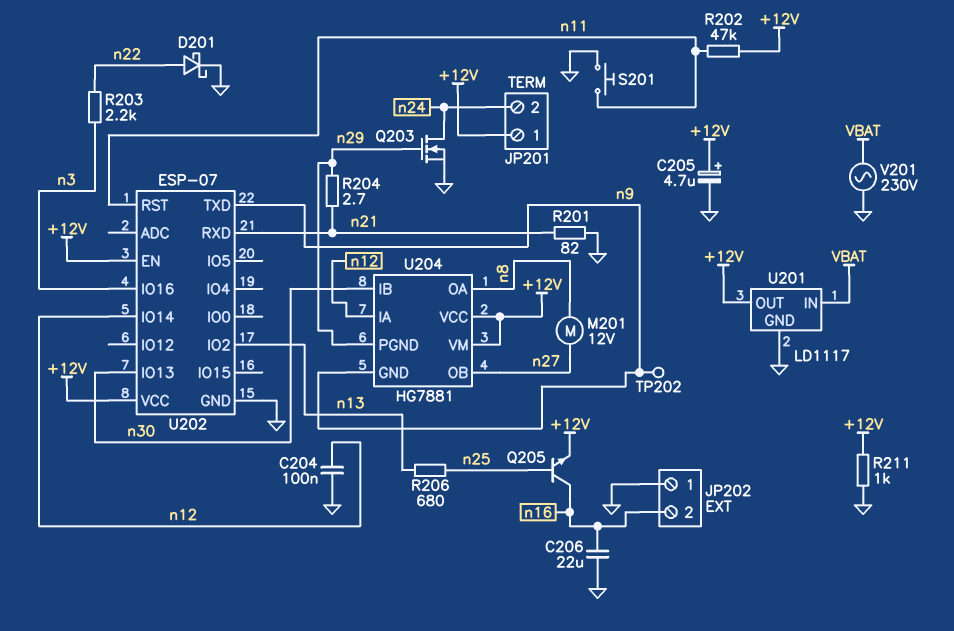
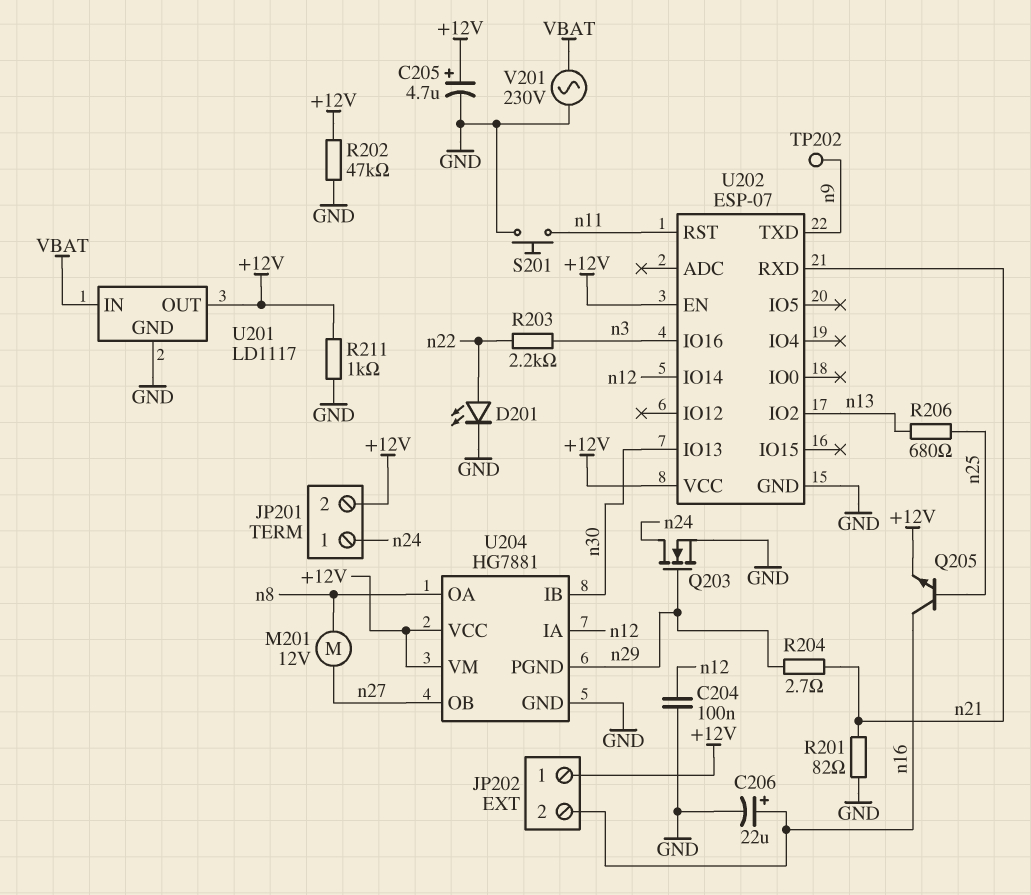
C206: 22uF (GND, n16) -> 22uF (plus n16, minus GND)
D201: schottky (A n22, K GND) -> LED (A n22, K GND)
JP201 pin 1: +12V -> n24
JP201 pin 2: n24 -> +12V
JP202 pin 1: GND -> +12V
R202: 47k (+12V, n11) -> 47k (+12V, GND)
U204 pin GND: n9 -> GND

